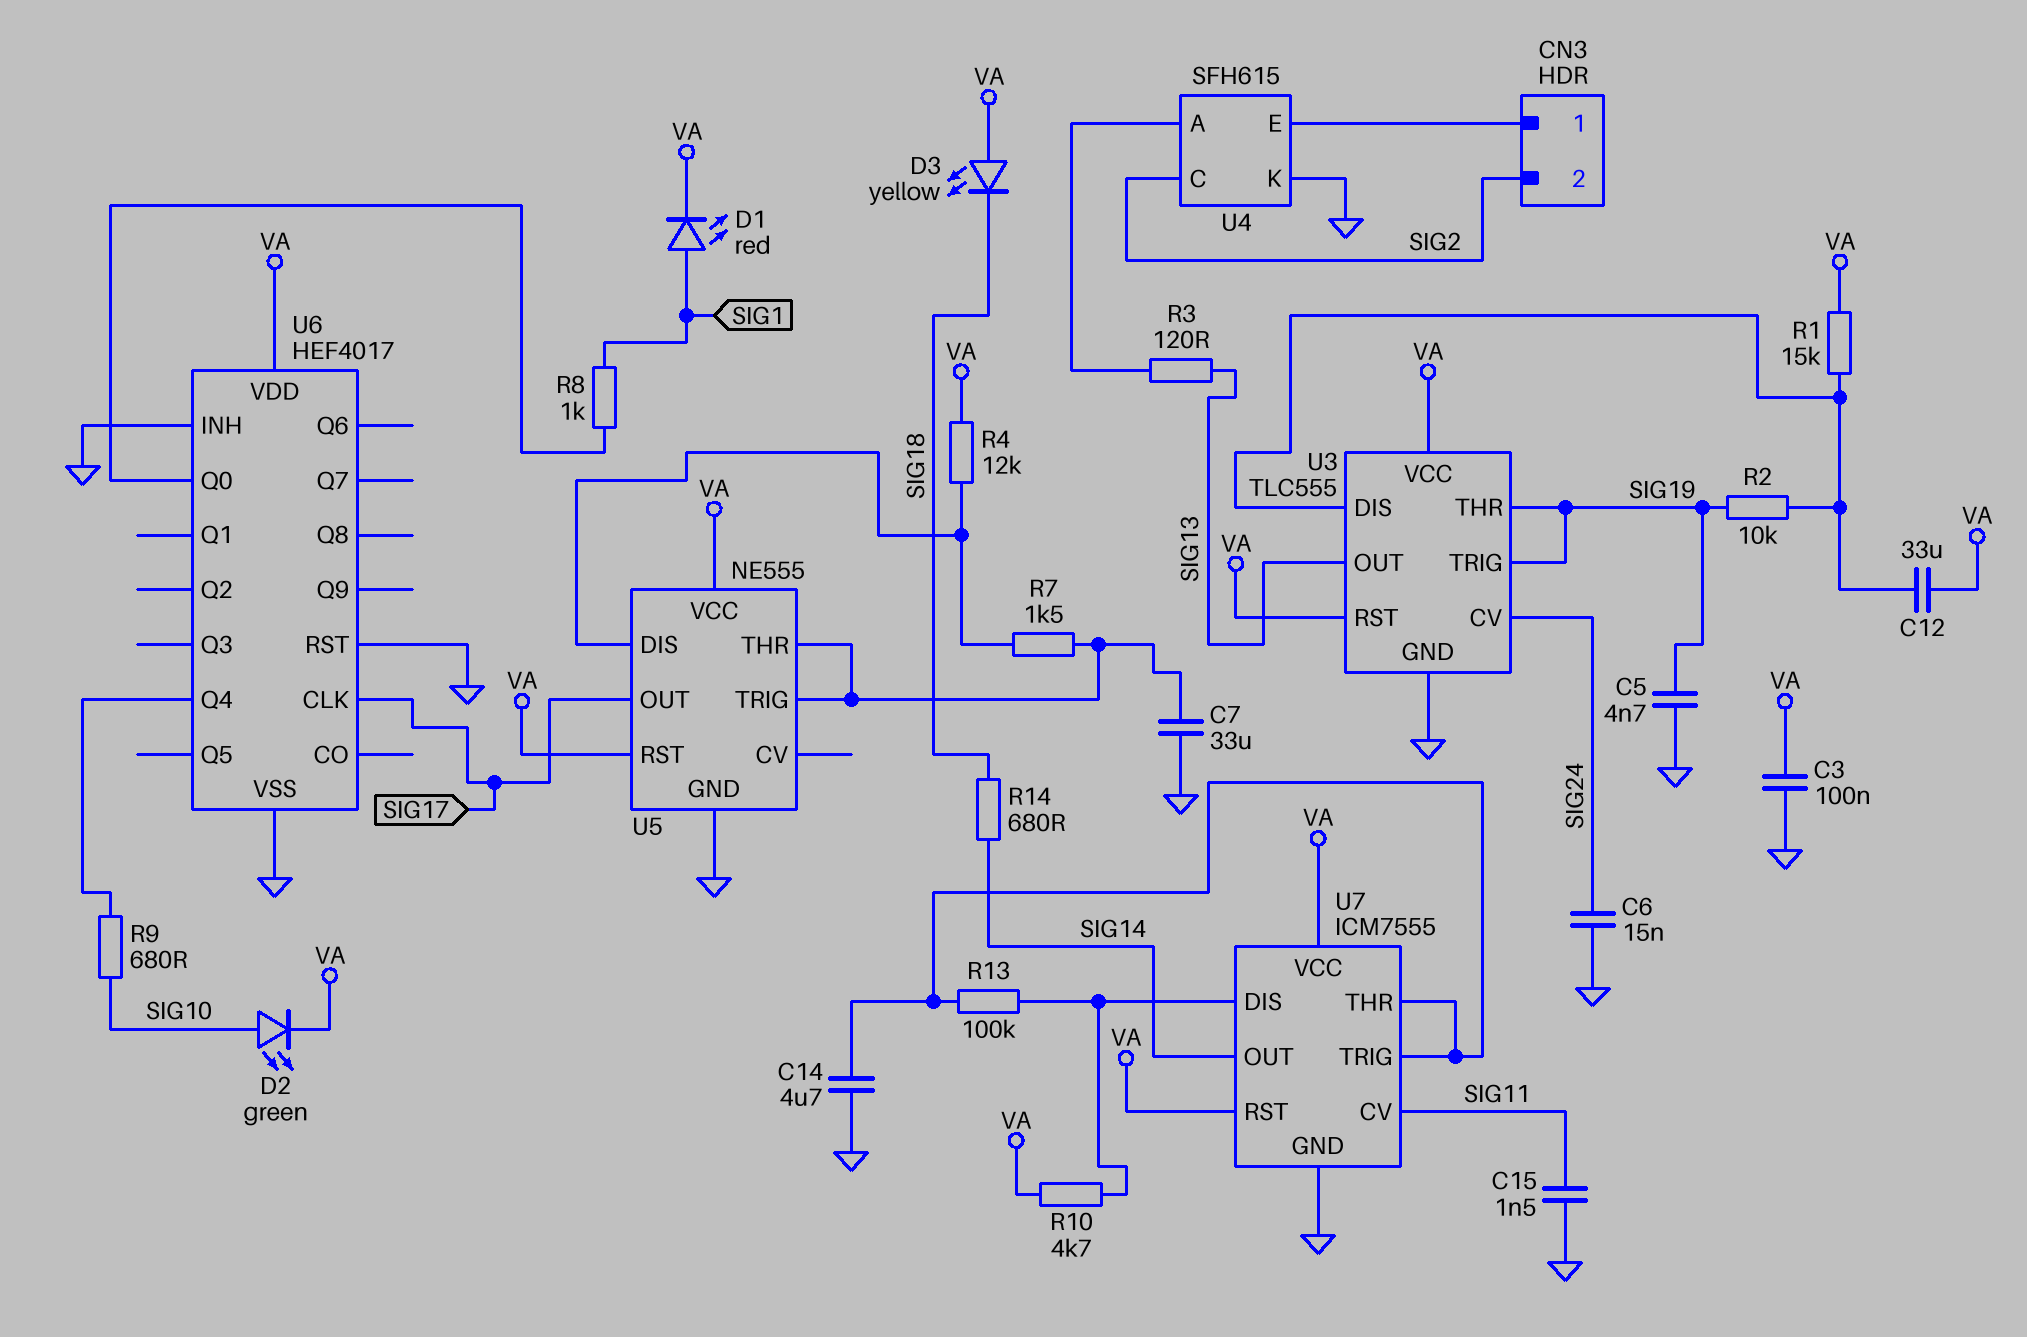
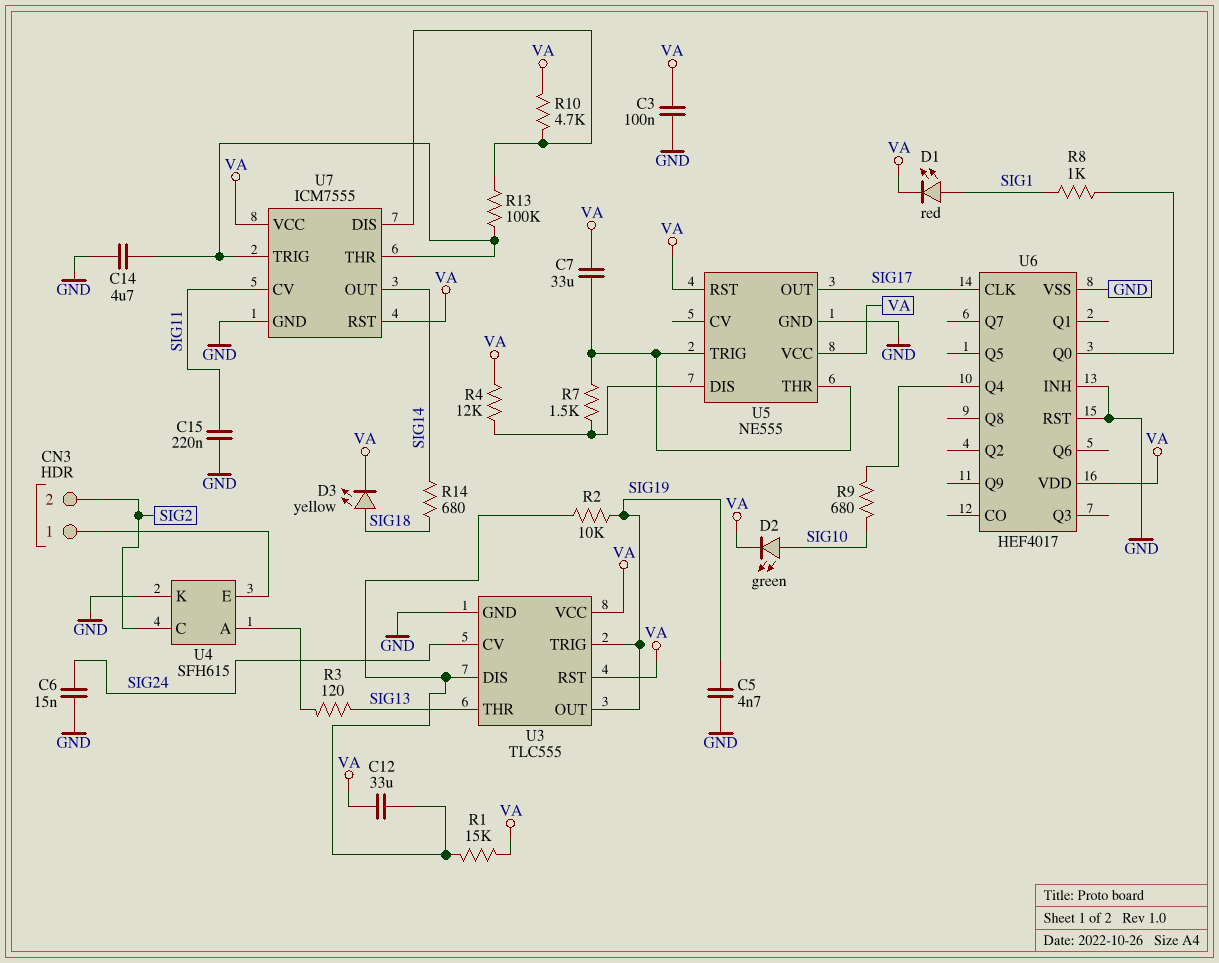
C7: 33uF (GND, U5/THR) -> 33uF (U5/THR, VA)
C15: 1.5nF (GND, SIG11) -> 220nF (GND, SIG11)
D3: LED yellow (A VA, K SIG18) -> LED yellow (A SIG18, K VA)
U3 pin OUT: SIG13 -> SIG19
U3 pin THR: SIG19 -> SIG13

